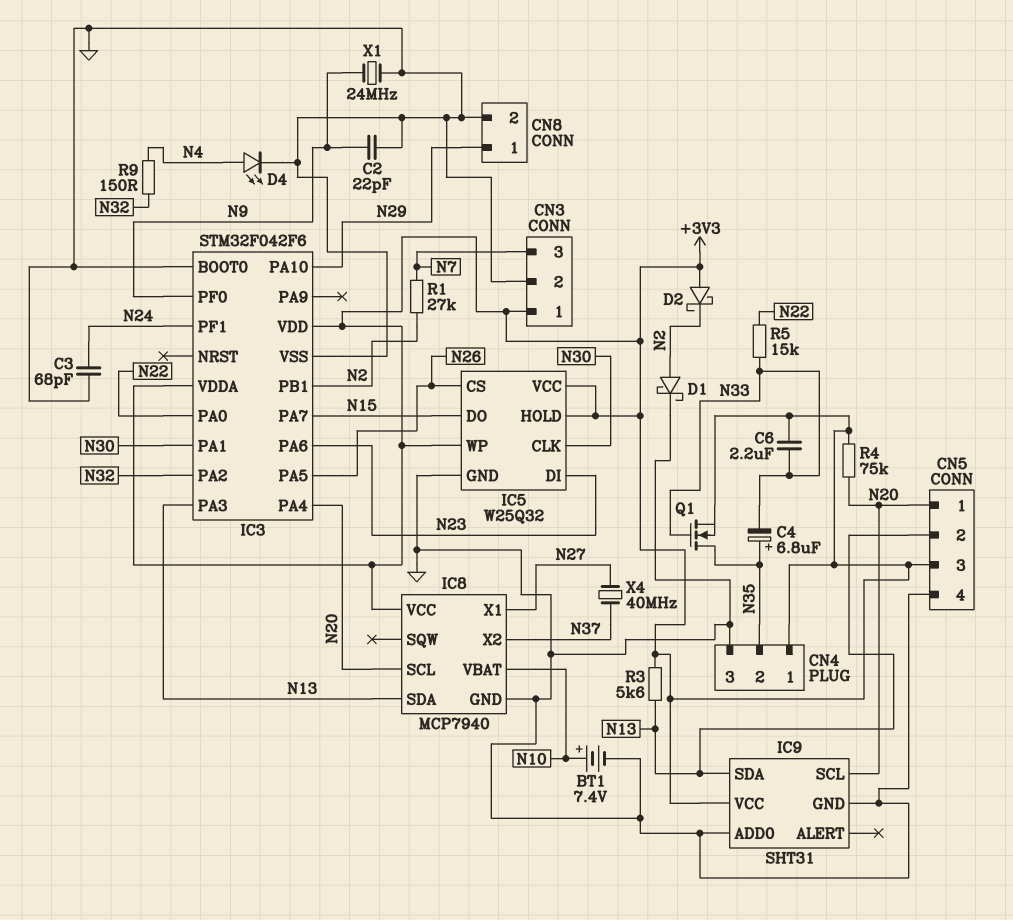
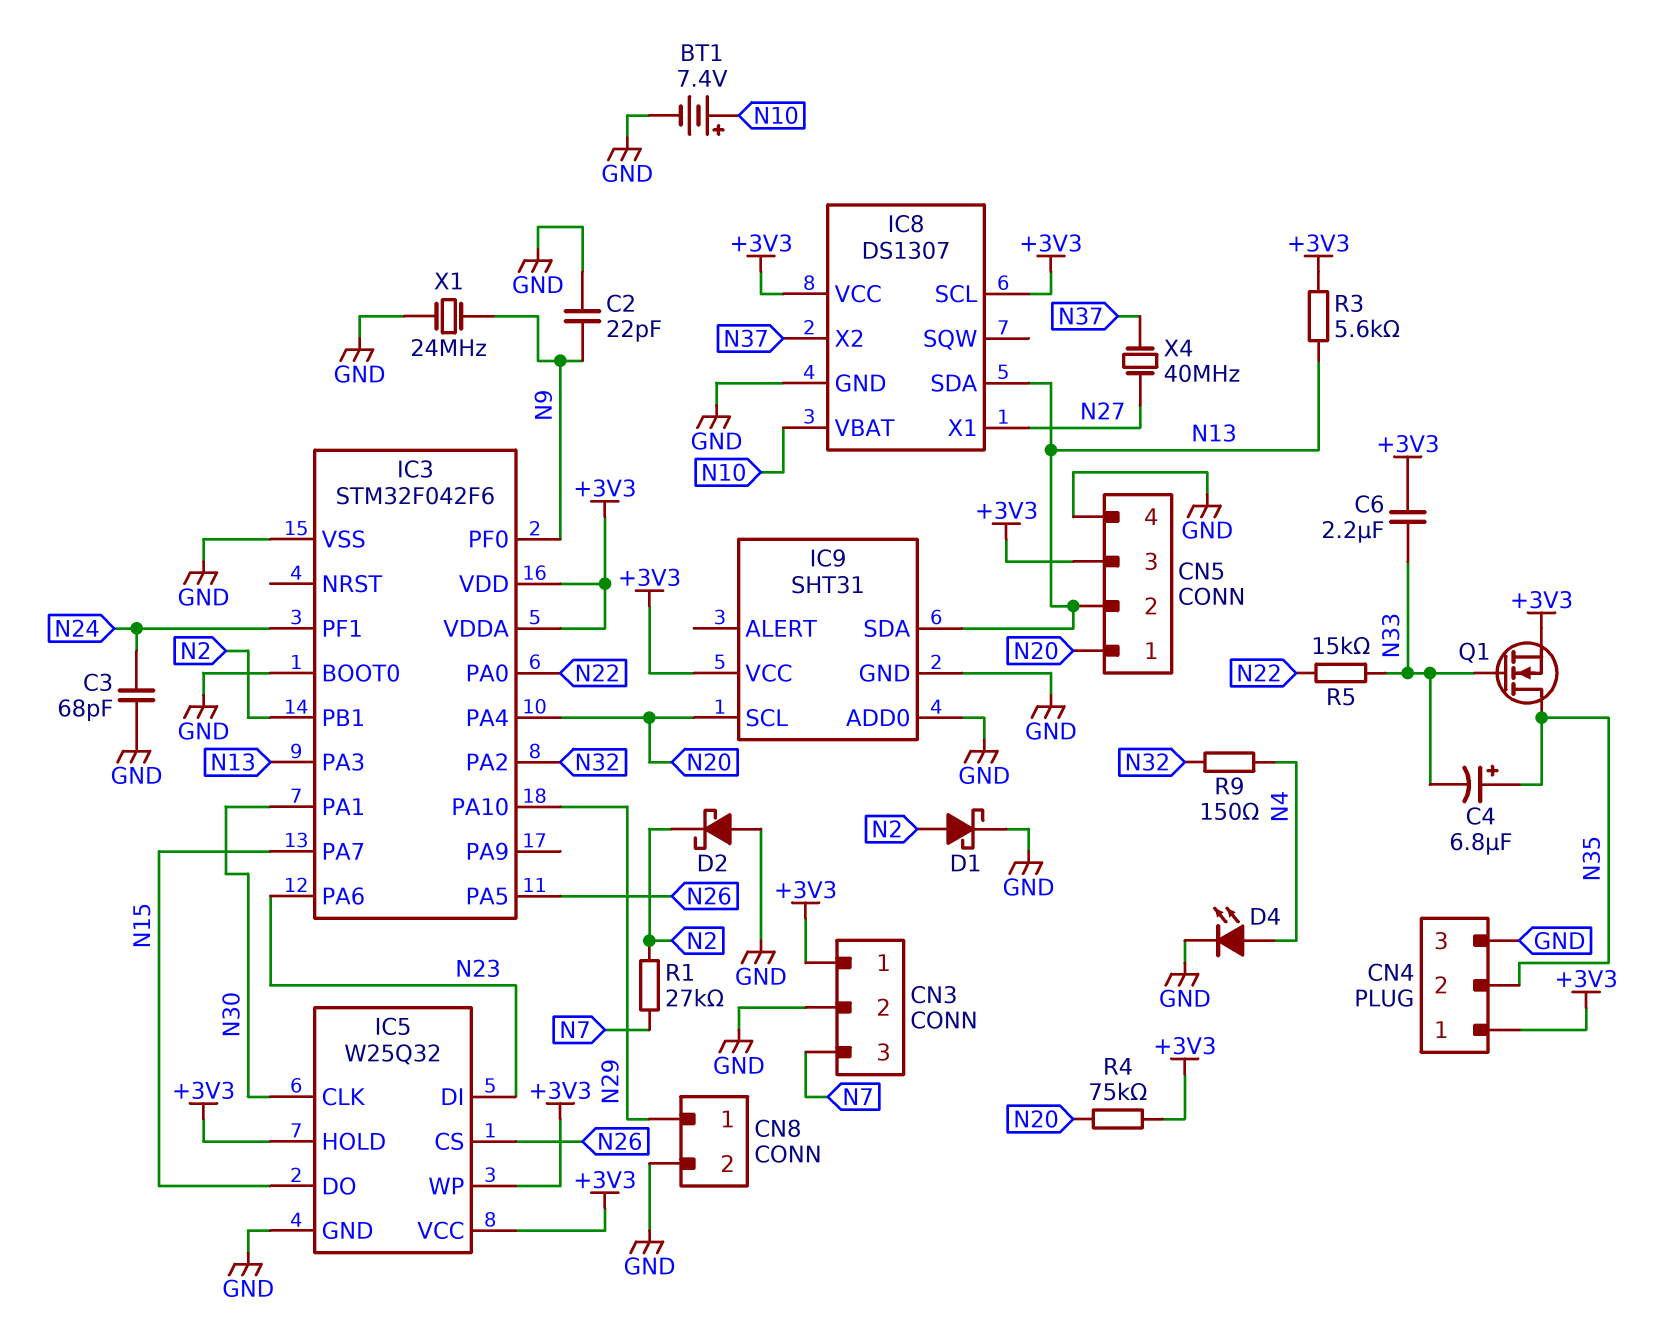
D2: schottky (A +3V3, K N2) -> schottky (A GND, K N2)
IC8: MCP7940 -> DS1307
IC8 pin SCL: N20 -> +3V3

